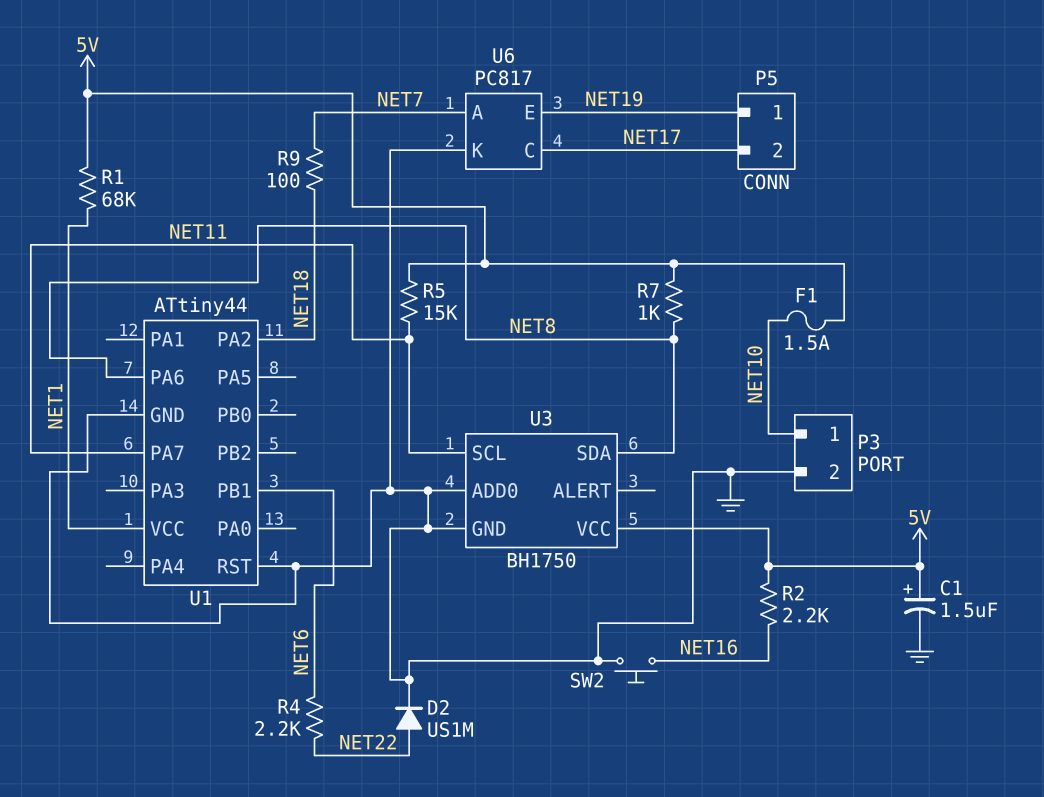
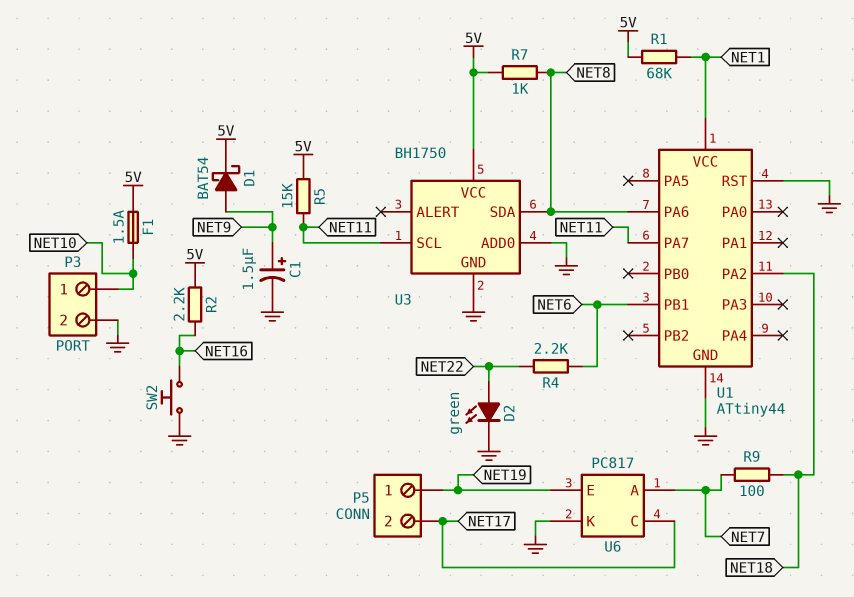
C1: 1.5uF (plus 5V, minus GND) -> 1.5uF (plus NET9, minus GND)
D1: none -> schottky BAT54 (A NET9, K 5V)
D2: diode US1M (A NET22, K GND) -> LED green (A NET22, K GND)

